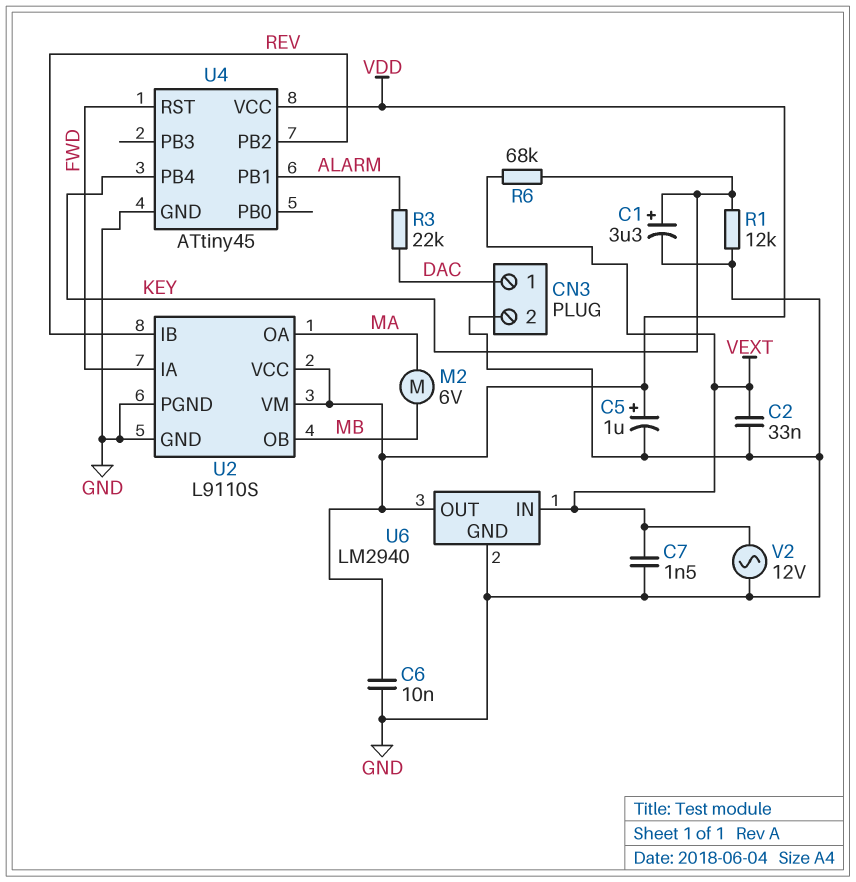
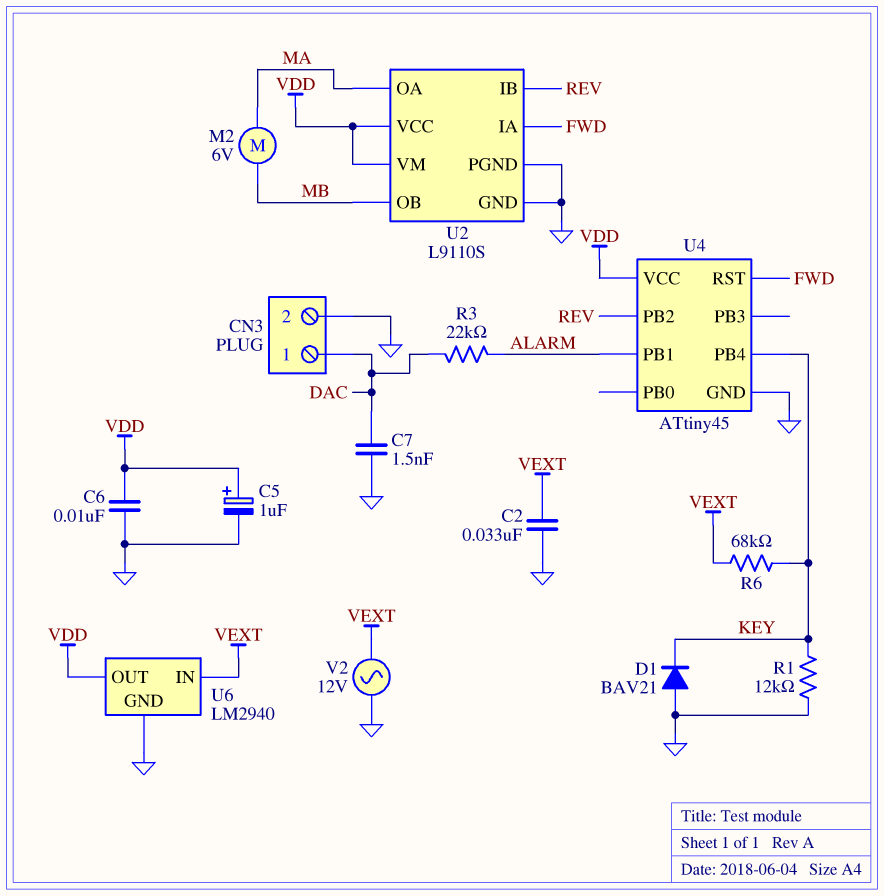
C1: 3.3uF (plus KEY, minus GND) -> none
C7: 1.5nF (GND, VEXT) -> 1.5nF (DAC, GND)
D1: none -> diode BAV21 (A GND, K KEY)

